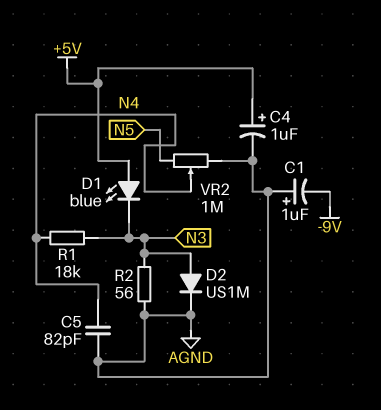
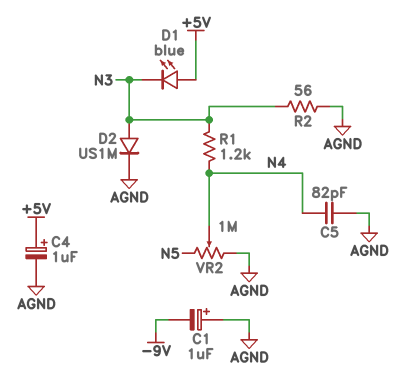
R1: 18k (N3, N4) -> 1.2k (N3, N4)

